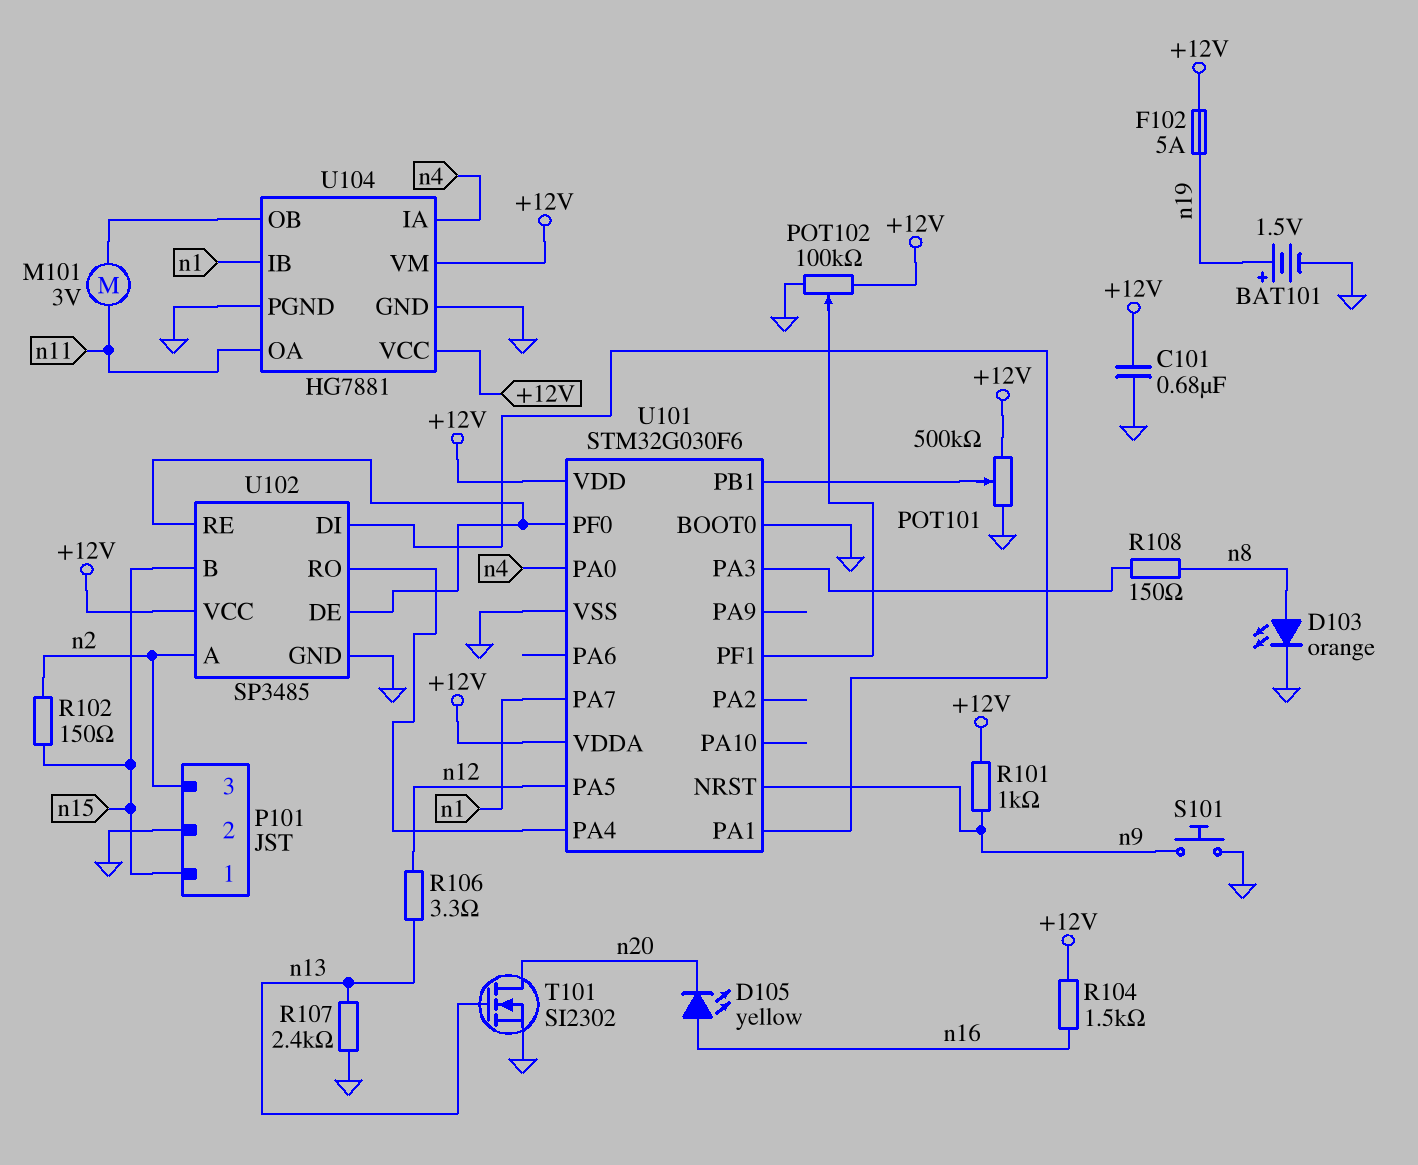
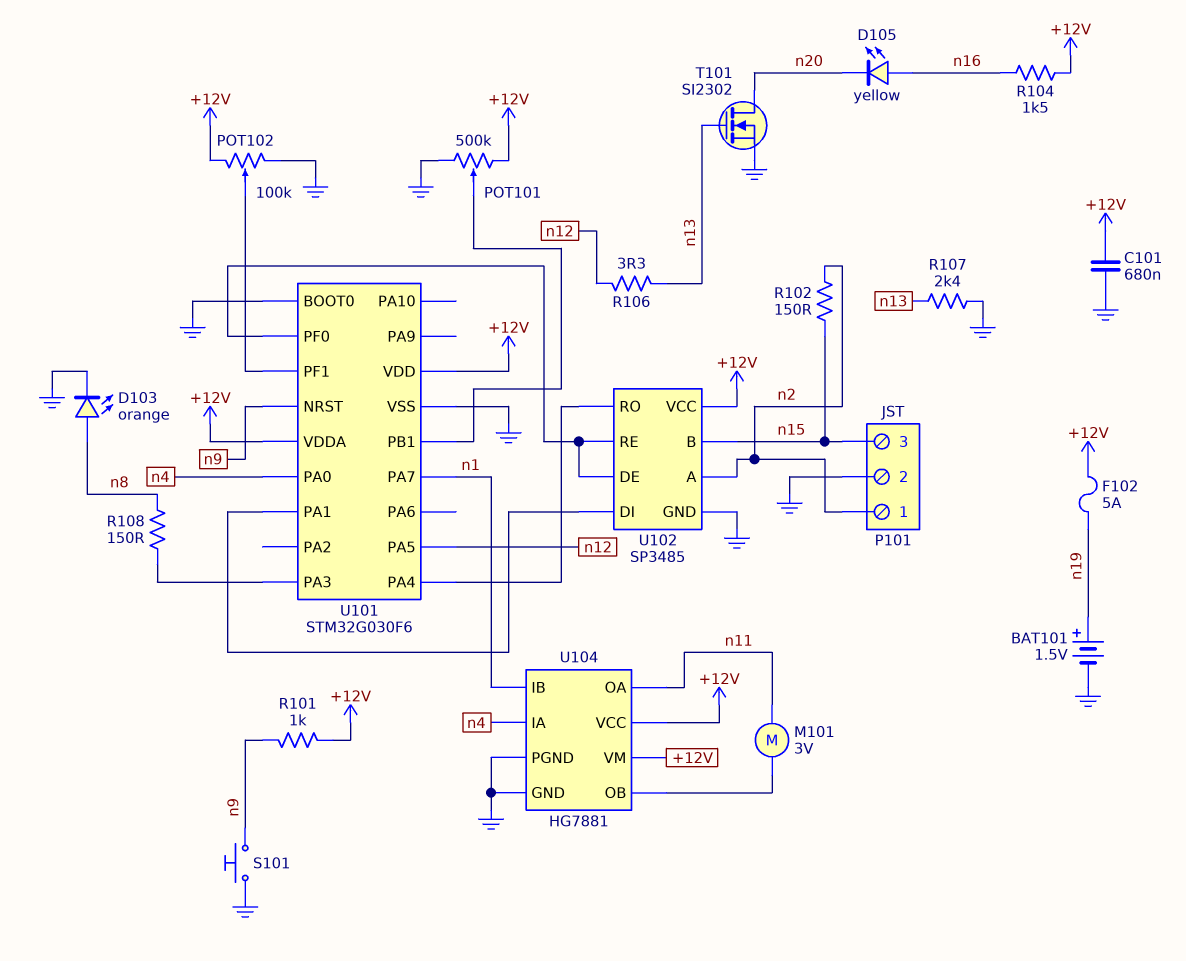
P101 pin 1: n15 -> n2
P101 pin 3: n2 -> n15

